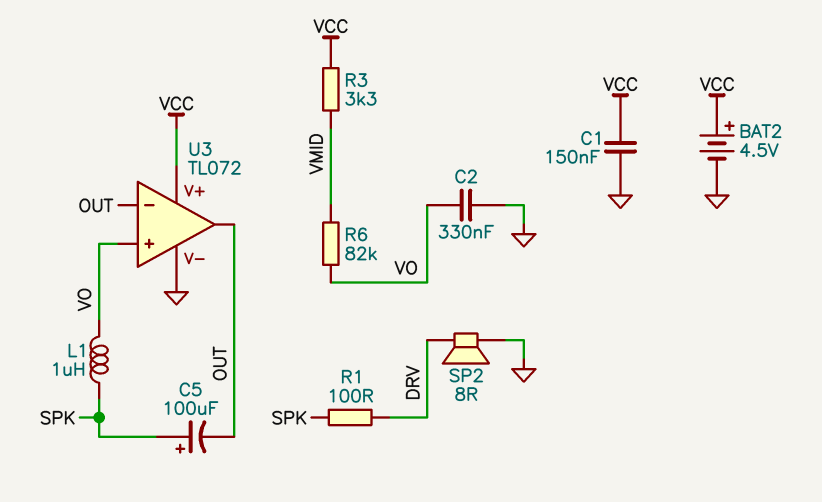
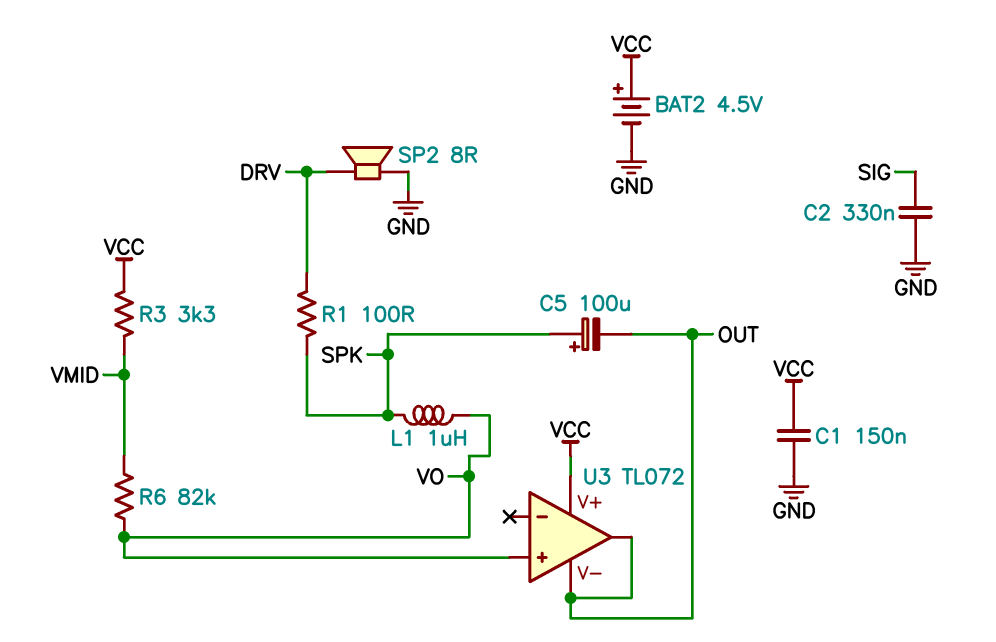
C2: 330nF (GND, VO) -> 330nF (GND, SIG)
U3 pin V-: GND -> OUT
U3 pin in-: OUT -> none

